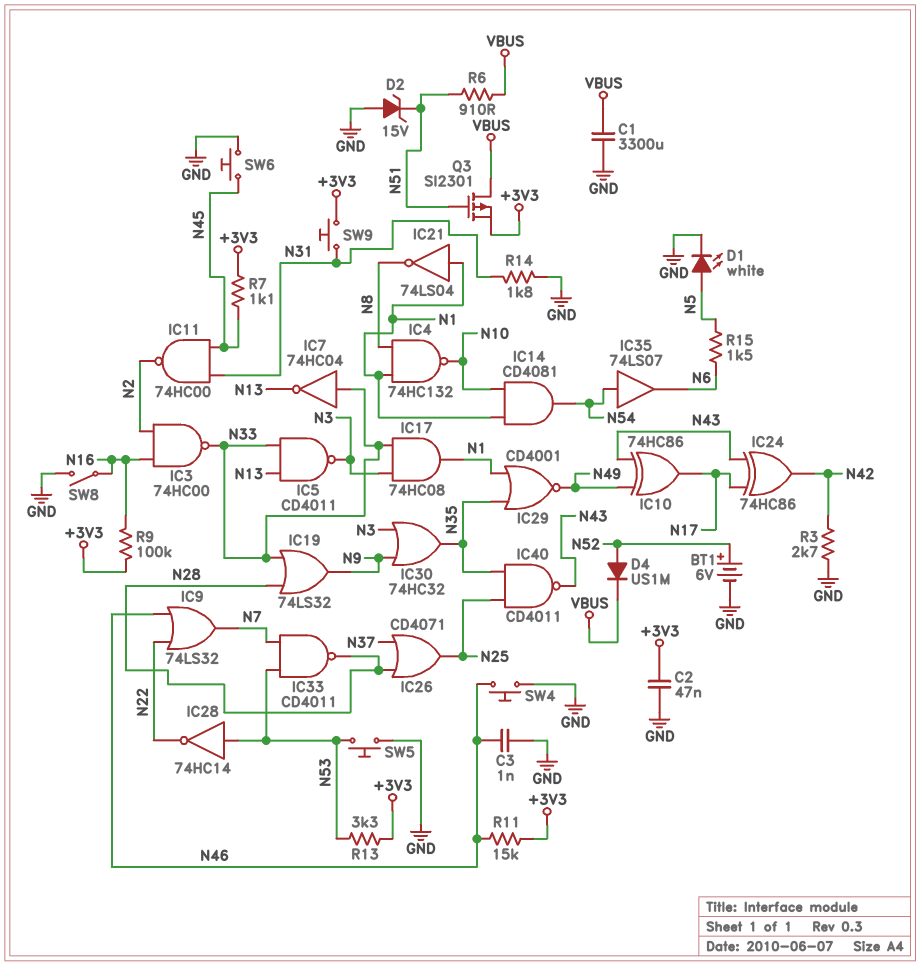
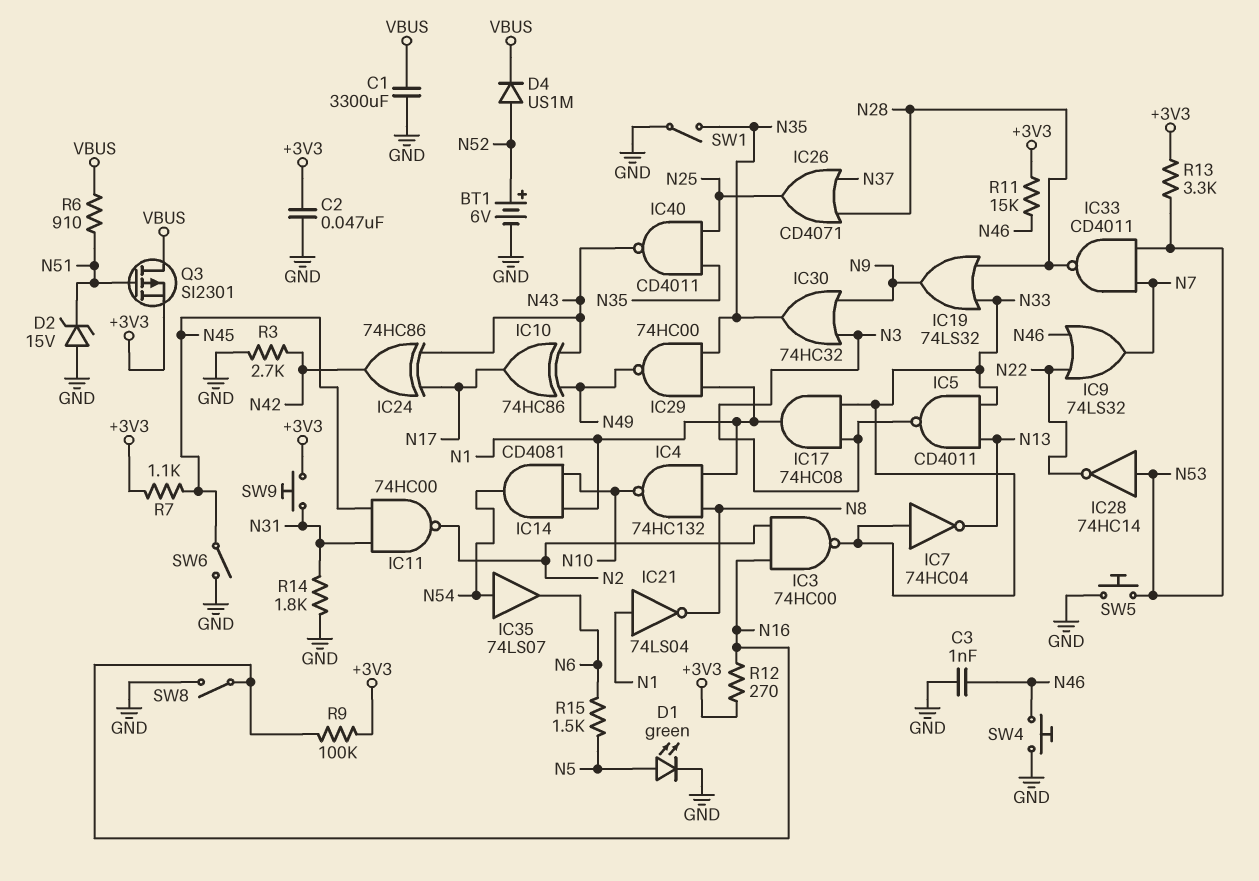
D1: LED white (A N5, K GND) -> LED green (A N5, K GND)
IC29: NOR CD4001 (in N1, in N35, out N49) -> NAND 74HC00 (in N1, in N35, out N49)
R12: none -> 270 (+3V3, N16)
SW1: none -> switch (GND, N35)
SW6: button (GND, N45) -> switch (GND, N45)

